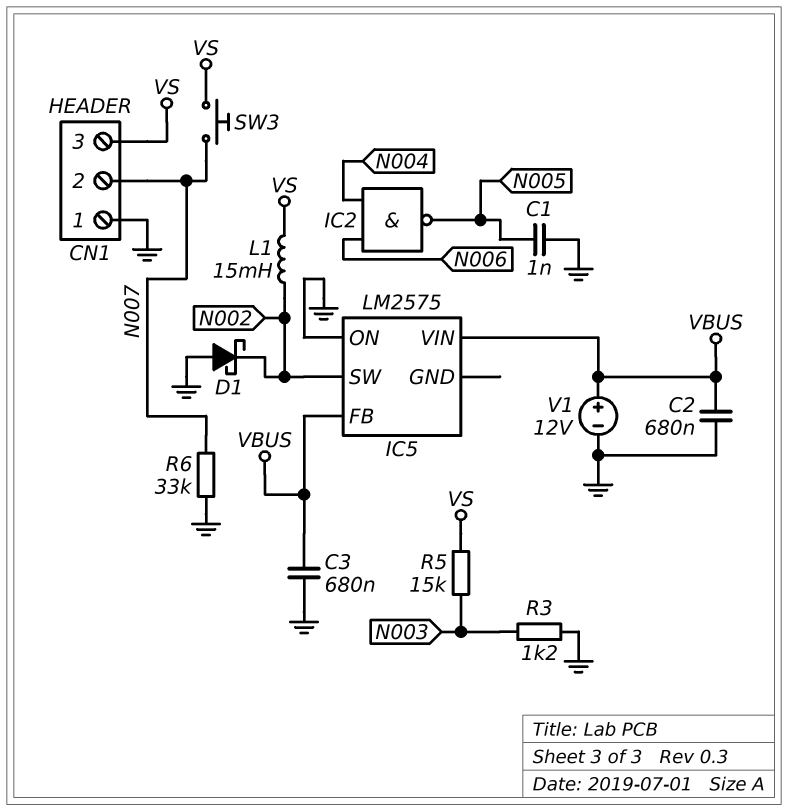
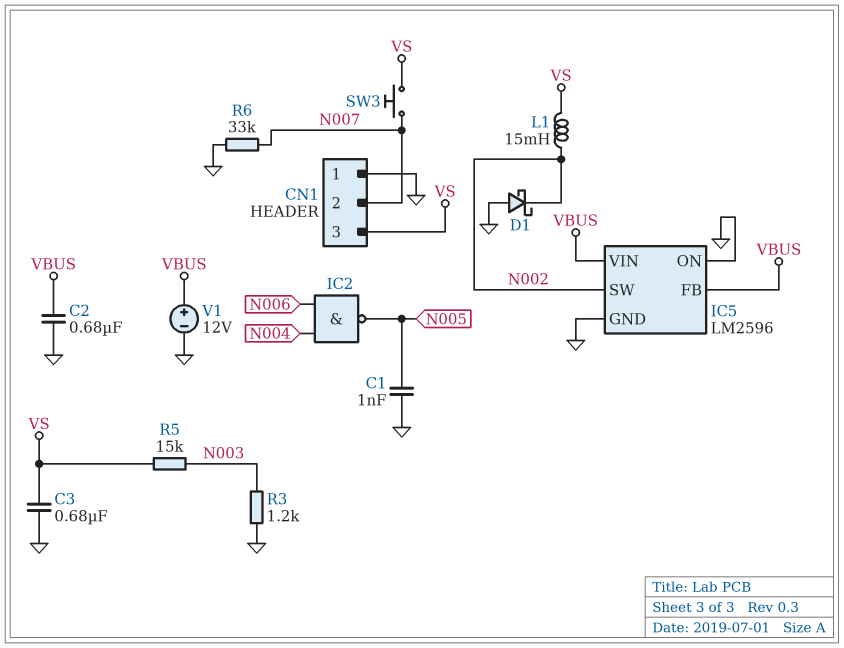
C3: 680nF (GND, VBUS) -> 680nF (GND, VS)
IC5: LM2575 -> LM2596
IC5 pin GND: none -> GND

